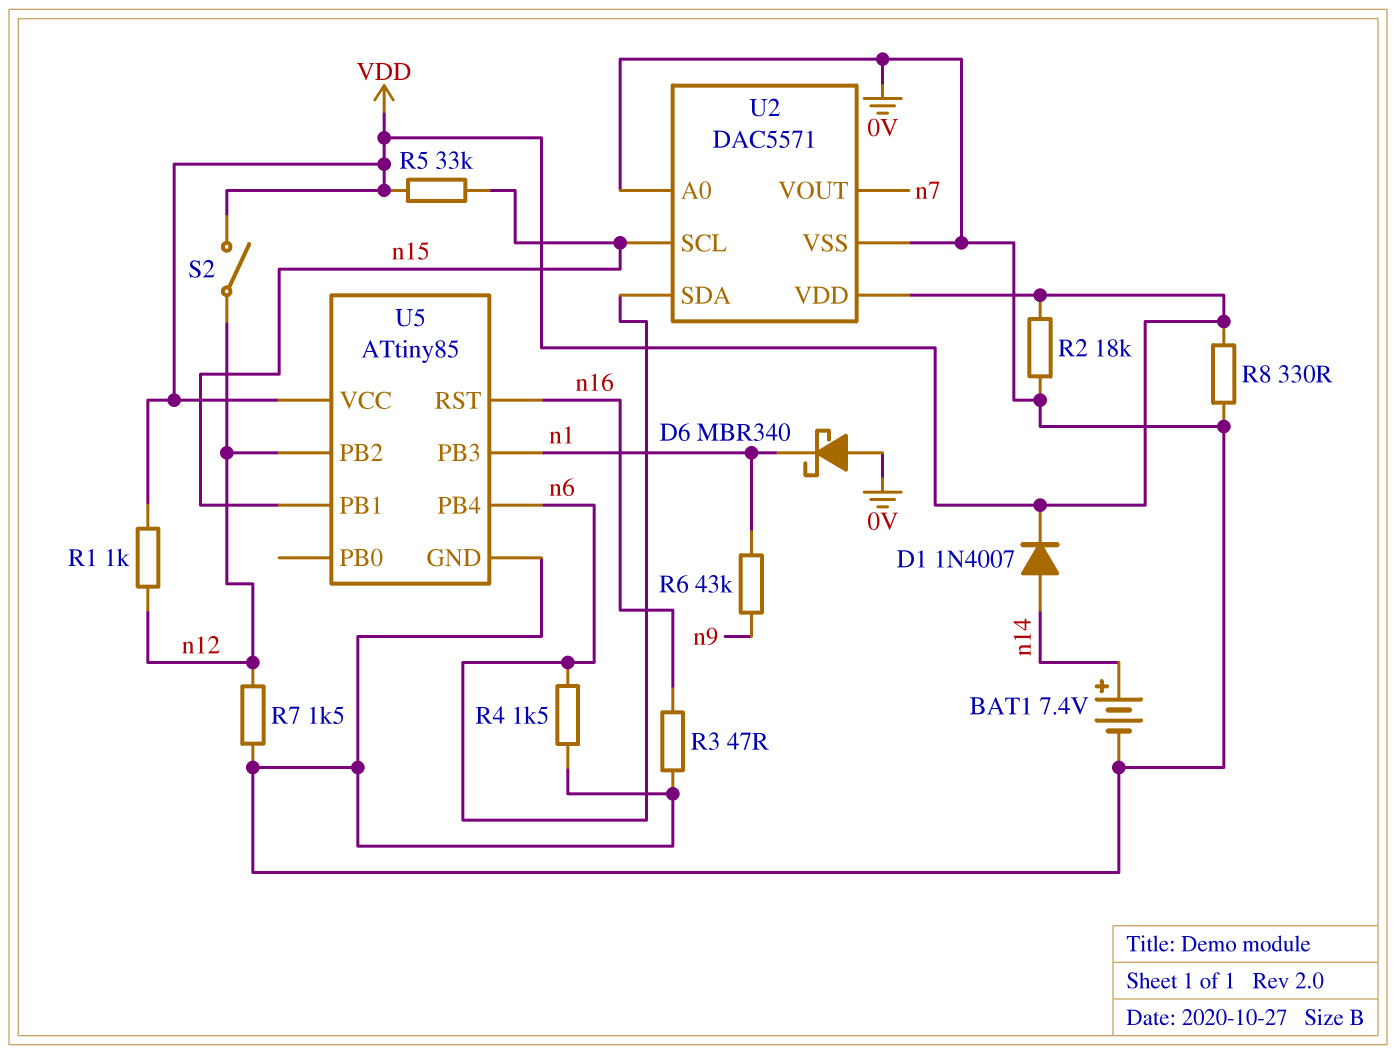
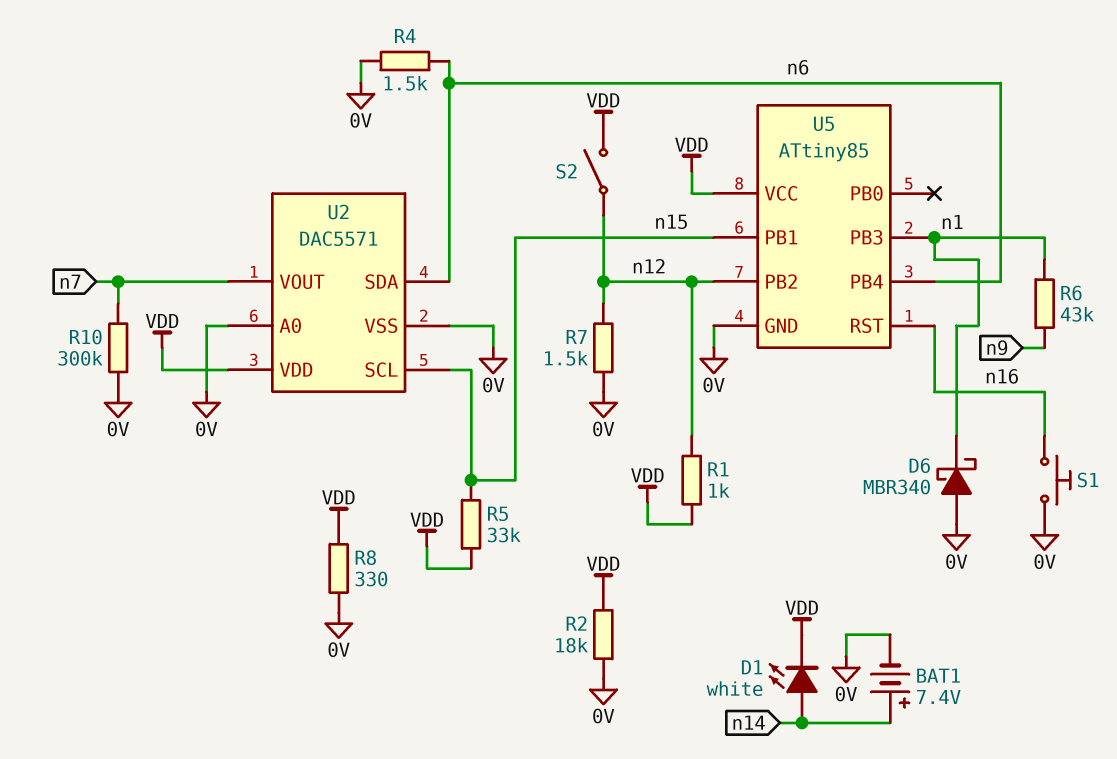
D1: diode 1N4007 (A n14, K VDD) -> LED white (A n14, K VDD)
R3: 47 (0V, n16) -> none
R10: none -> 300k (0V, n7)
S1: none -> button (0V, n16)

